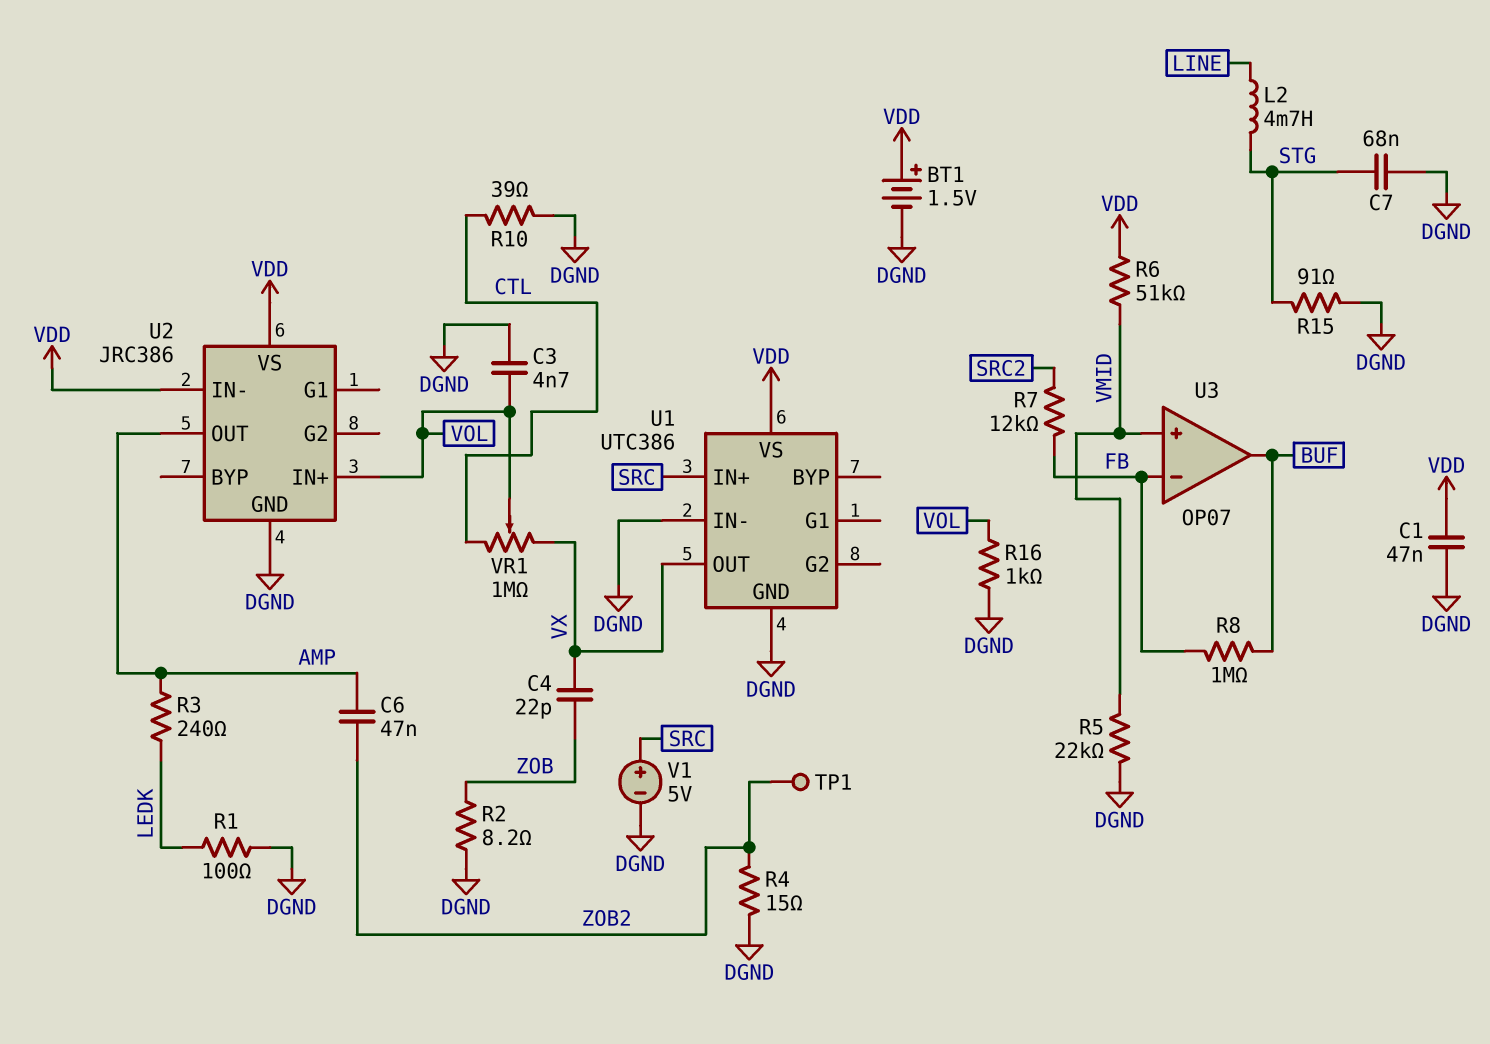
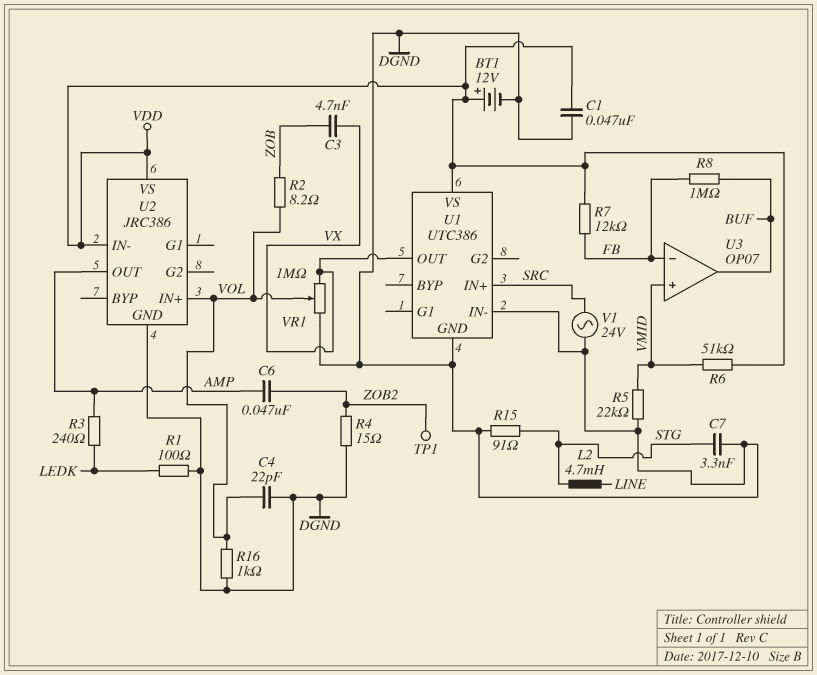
BT1: 1.5V (plus VDD, minus DGND) -> 12V (plus VDD, minus DGND)
C3: 4.7nF (DGND, VOL) -> 4.7nF (VX, ZOB)
C4: 22pF (VX, ZOB) -> 22pF (DGND, VOL)
C7: 68nF (DGND, STG) -> 3.3nF (DGND, STG)
R2: 8.2 (DGND, ZOB) -> 8.2 (VOL, ZOB)
R7: 12k (FB, SRC2) -> 12k (FB, VDD)
R10: 39 (CTL, DGND) -> none
V1: 5V (plus SRC, minus DGND) -> AC 24V (DGND, SRC)
VR1: 1M (CTL, VX, wiper VOL) -> 1M (DGND, VX, wiper VOL)

